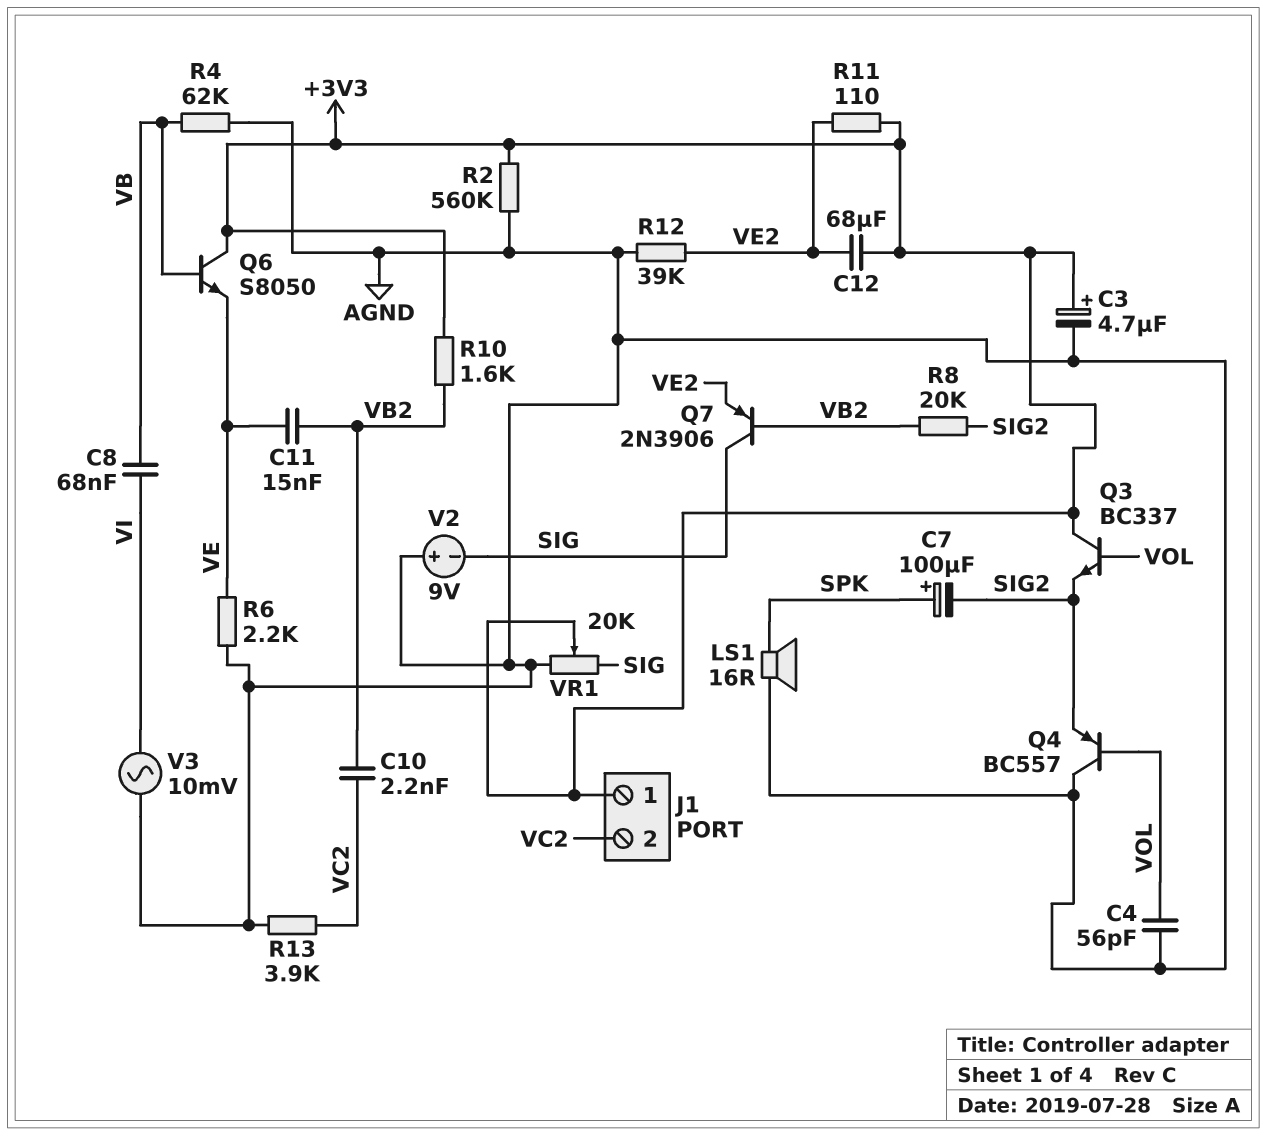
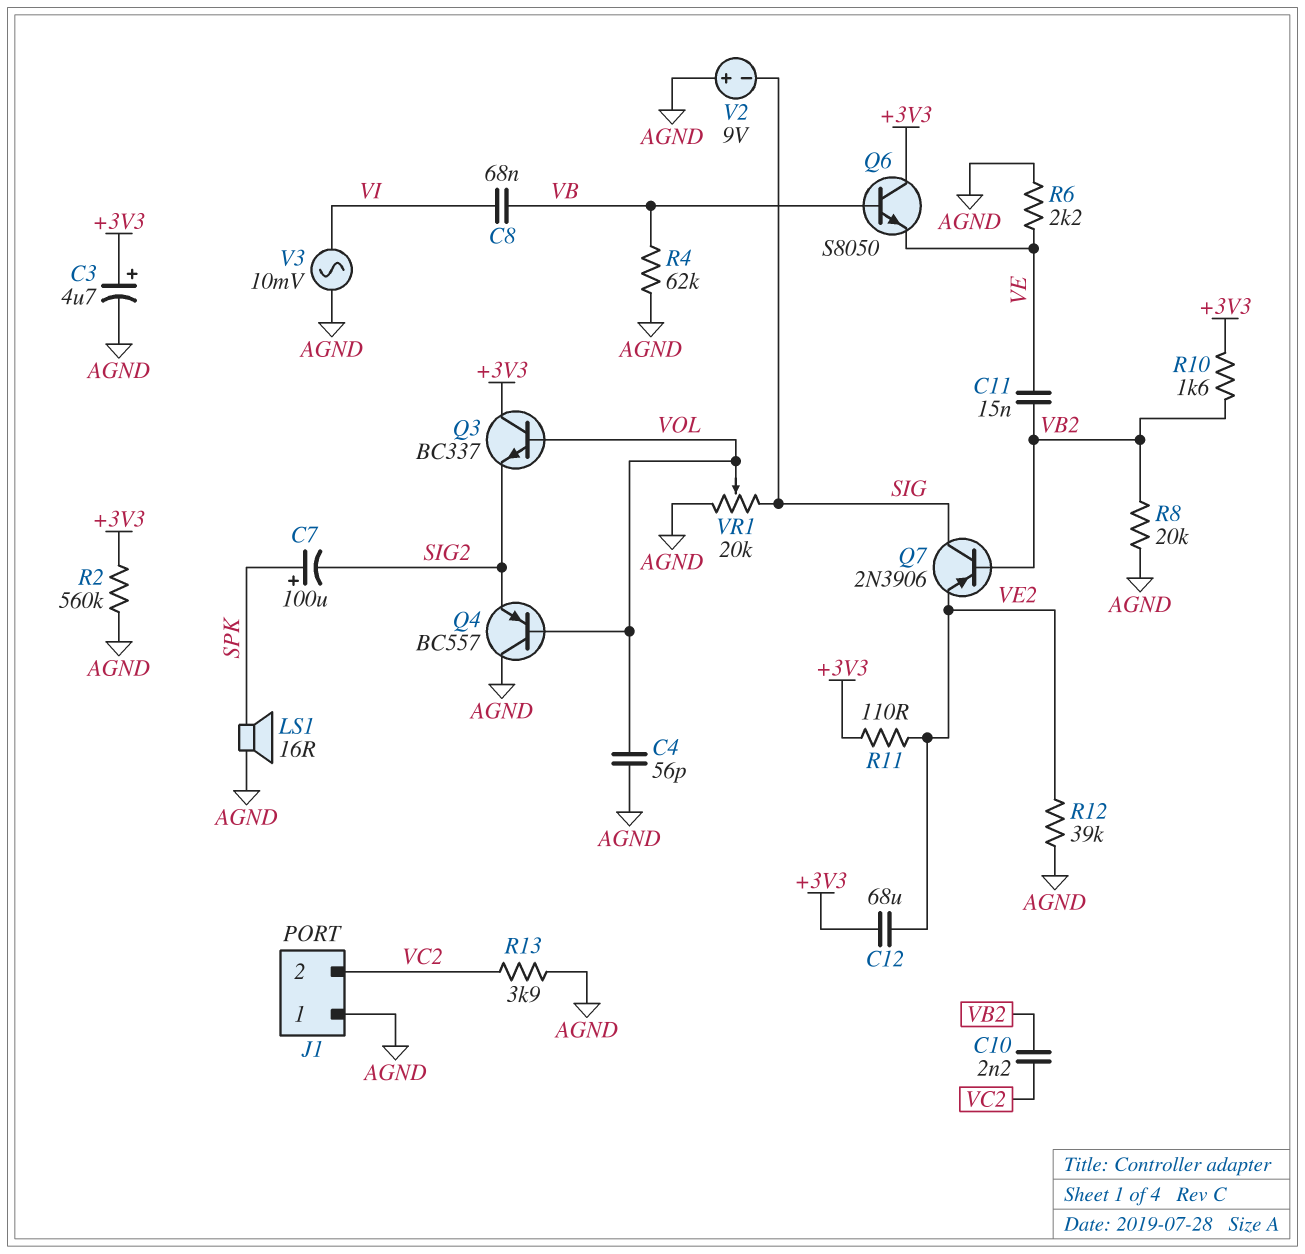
J1 pin 1: +3V3 -> AGND
R8: 20k (SIG2, VB2) -> 20k (AGND, VB2)
VR1: 20k (AGND, SIG, wiper +3V3) -> 20k (AGND, SIG, wiper VOL)

